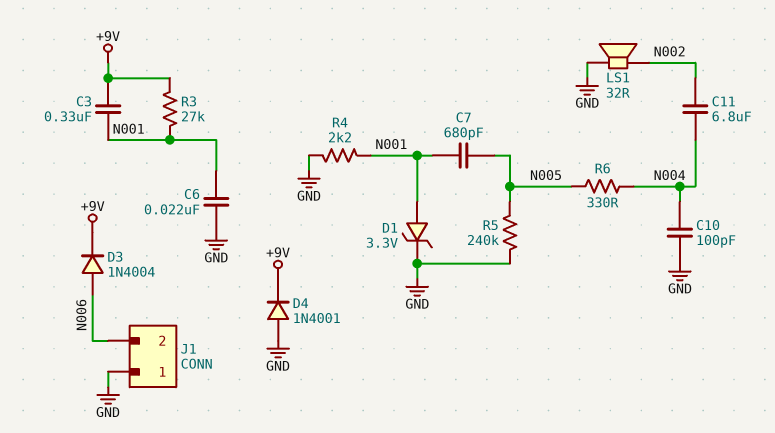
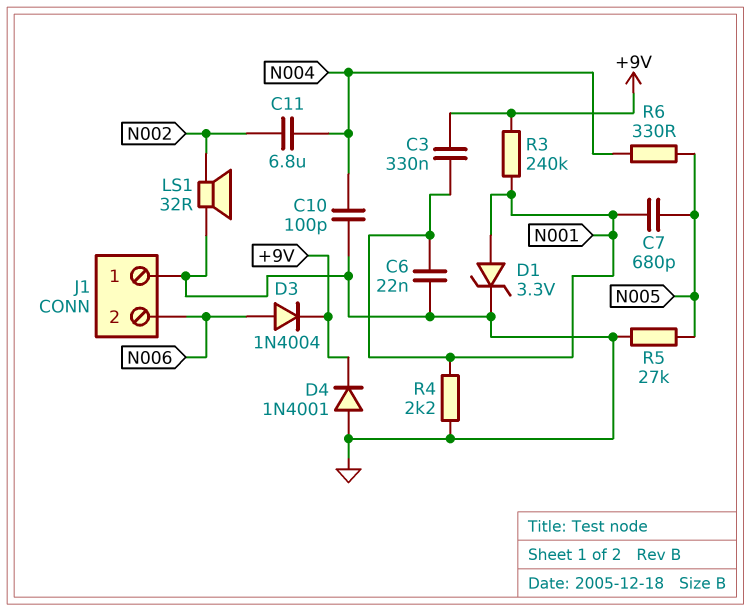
R3: 27k (+9V, N001) -> 240k (+9V, N001)
R5: 240k (GND, N005) -> 27k (GND, N005)

